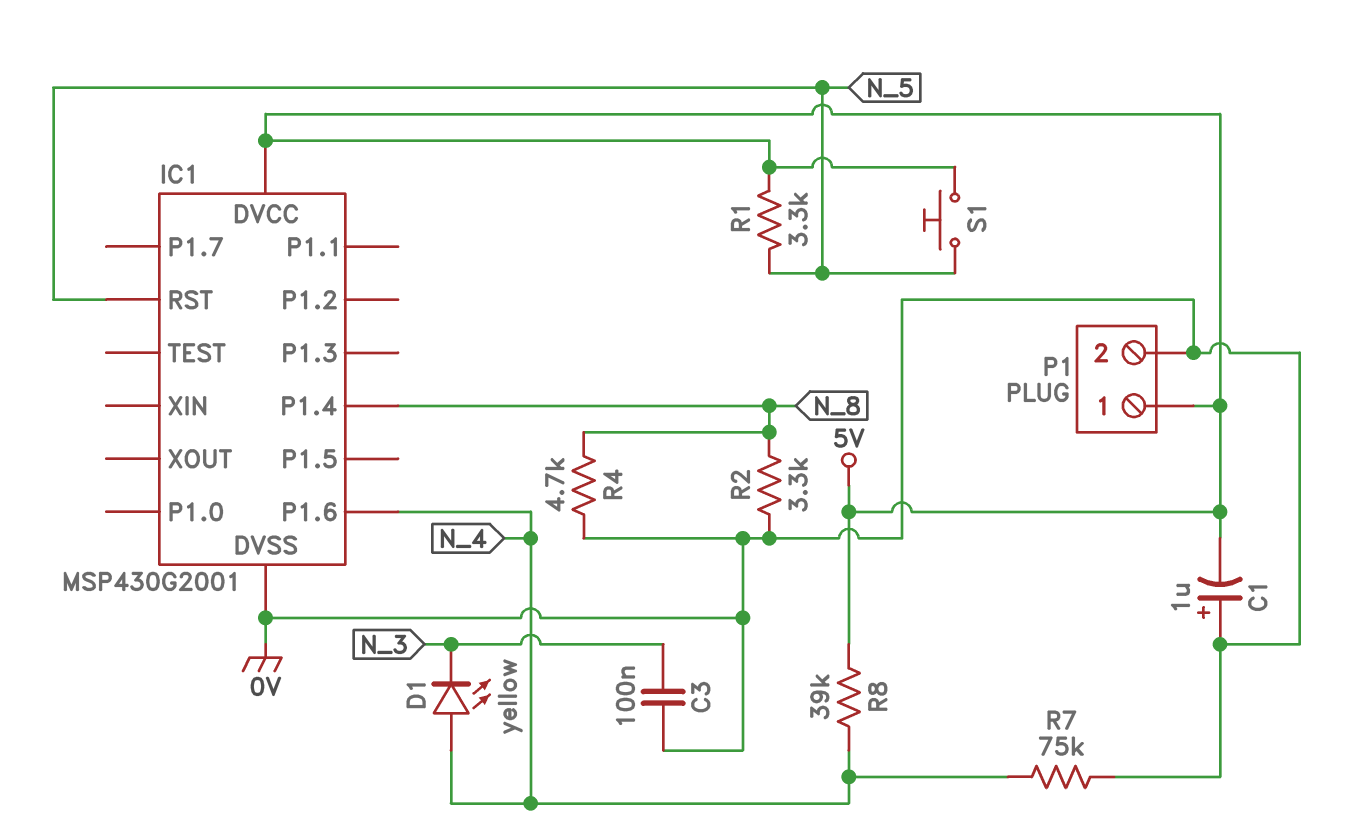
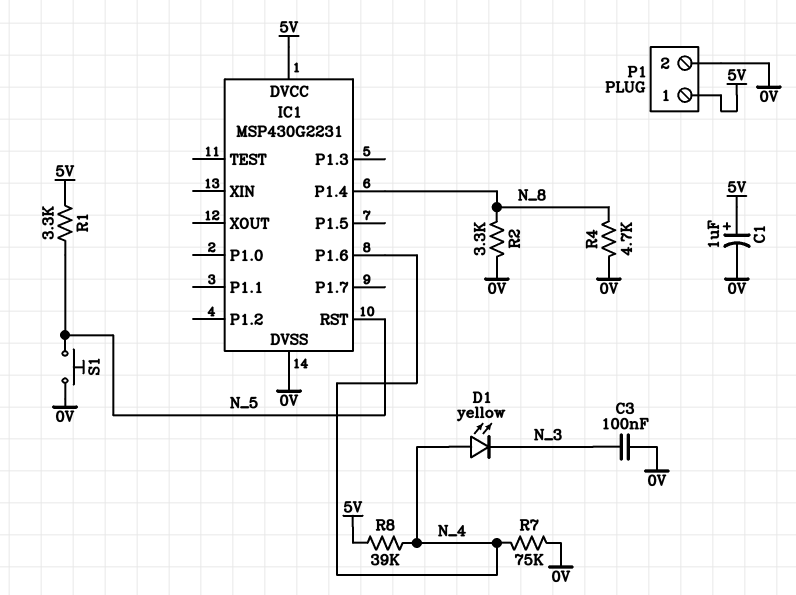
C1: 1uF (plus 0V, minus 5V) -> 1uF (plus 5V, minus 0V)
IC1: MSP430G2001 -> MSP430G2231
S1: button (5V, N_5) -> button (0V, N_5)

